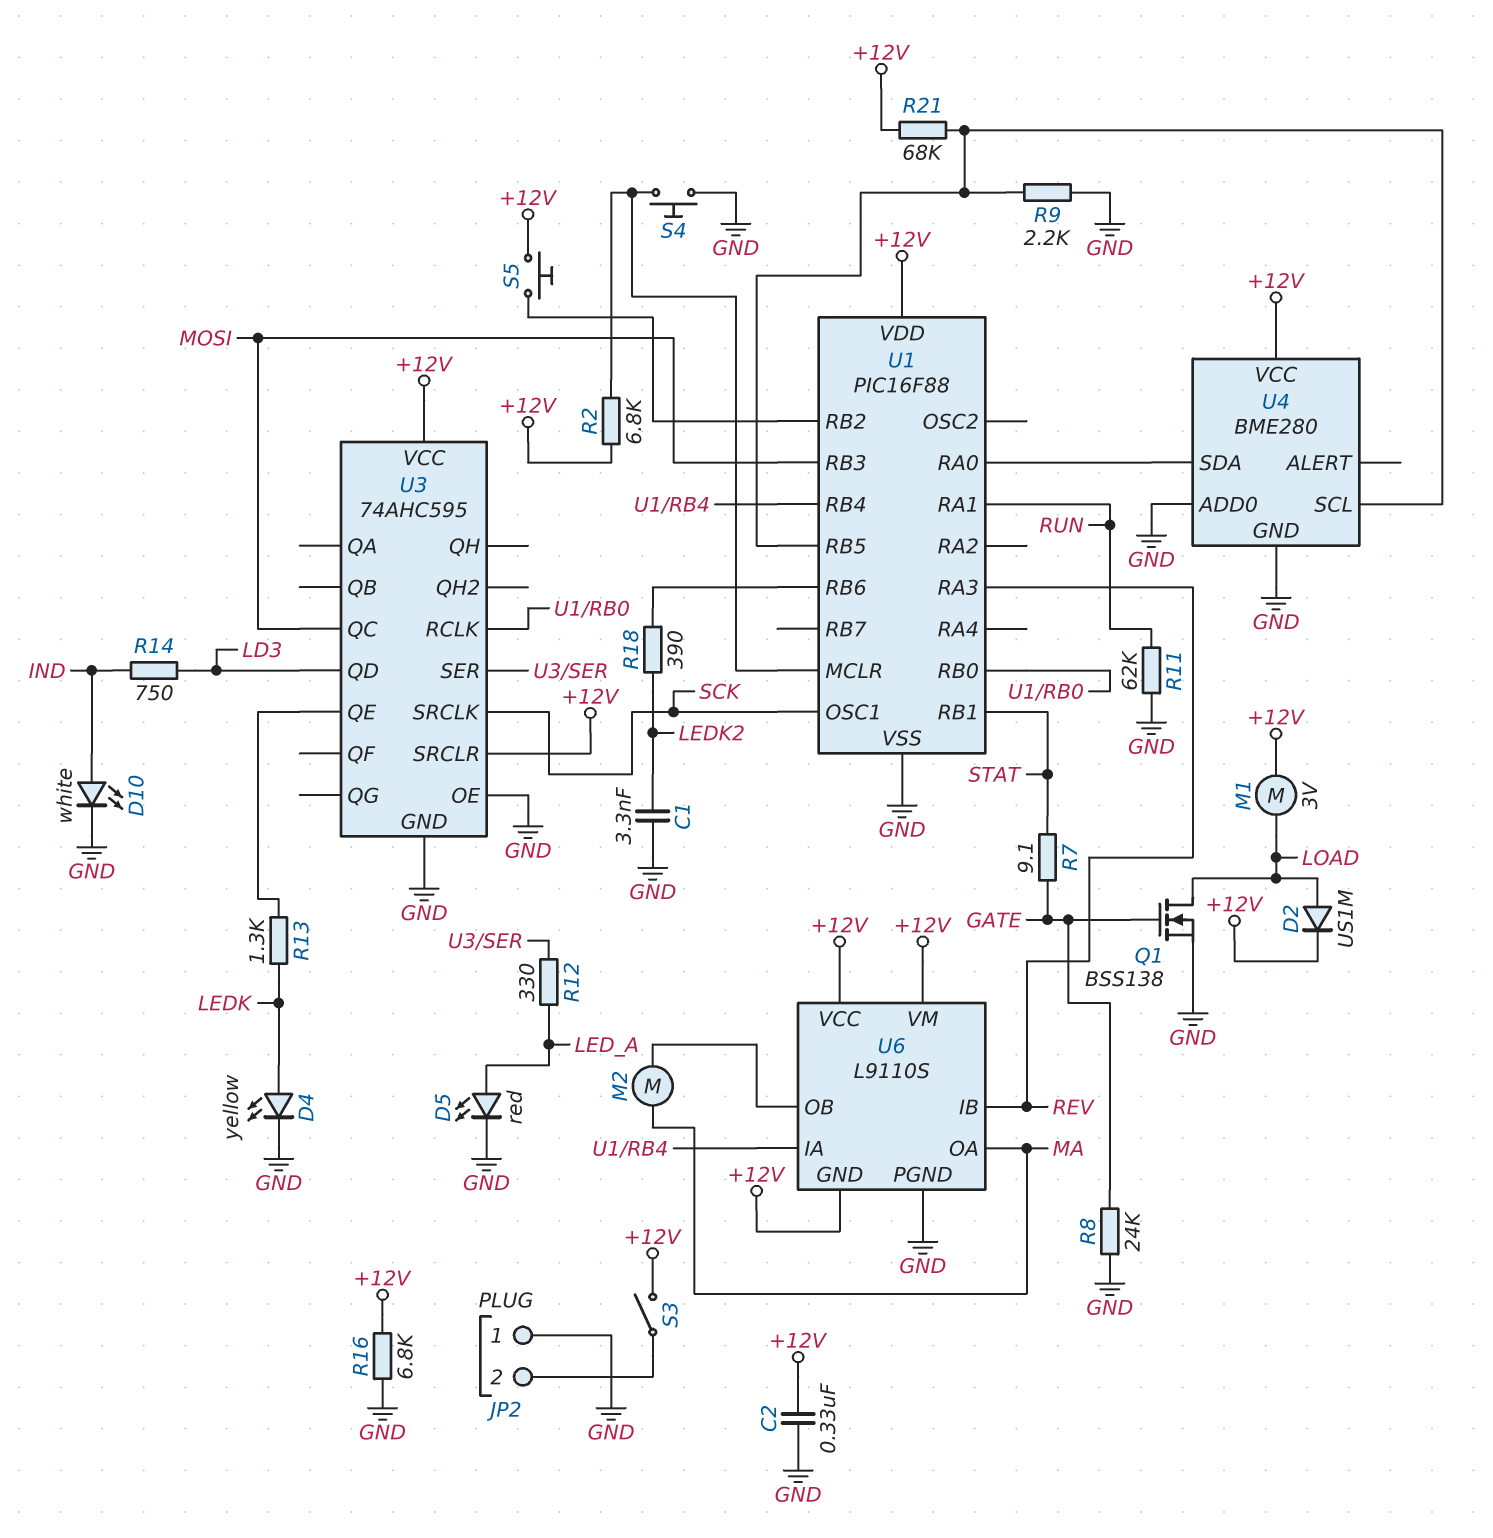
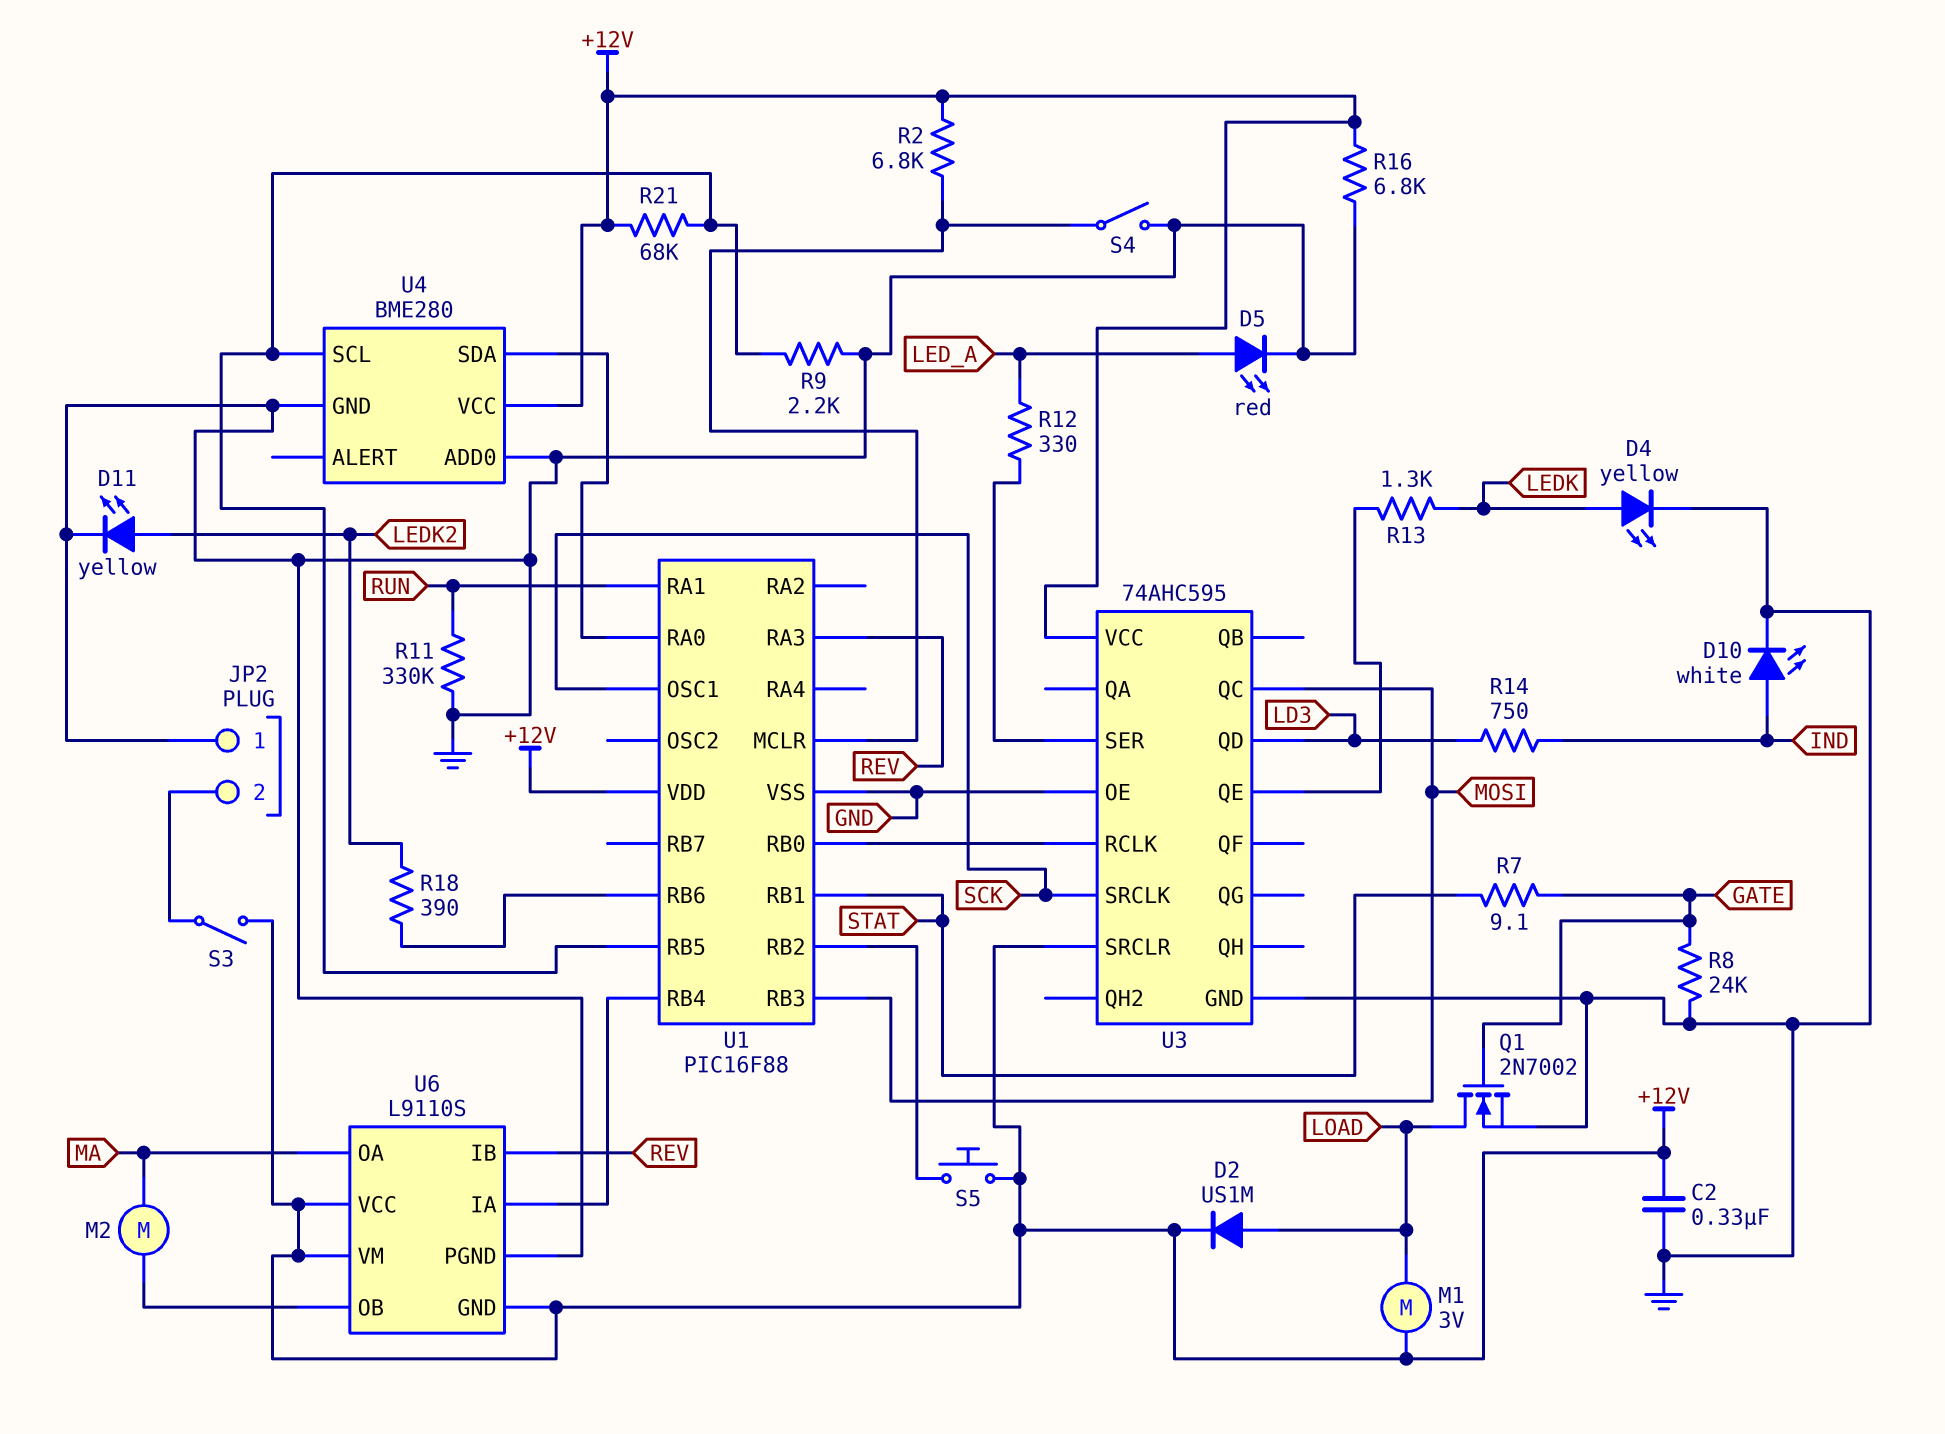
C1: 3.3nF (GND, LEDK2) -> none
D11: none -> LED yellow (A LEDK2, K GND)
Q1: NMOS BSS138 (G GATE, D LOAD, S GND) -> NMOS 2N7002 (G GATE, D LOAD, S GND)
R11: 62k (GND, RUN) -> 330k (GND, RUN)
S4: button (GND, U1/MCLR) -> switch (GND, U1/MCLR)

